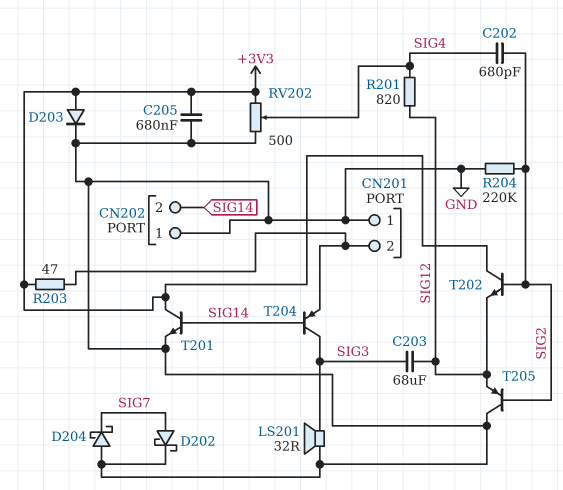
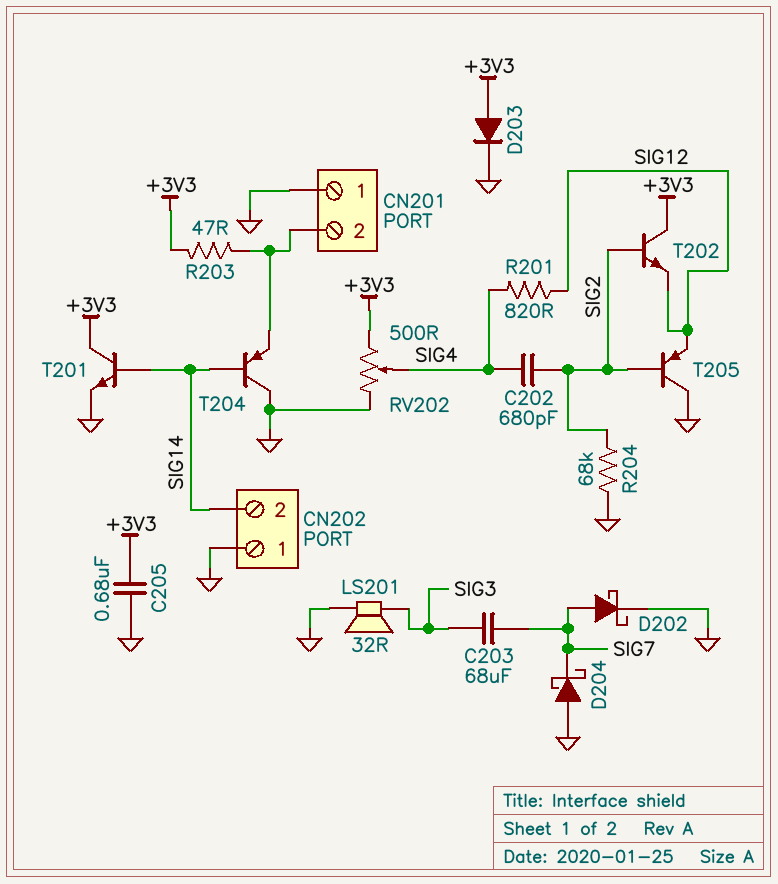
C203: 68uF (SIG3, SIG12) -> 68uF (SIG3, SIG7)
R204: 220k (GND, SIG2) -> 68k (GND, SIG2)
T204: PNP (B SIG14, C SIG3, E CN201/2) -> PNP (B SIG14, C GND, E CN201/2)

